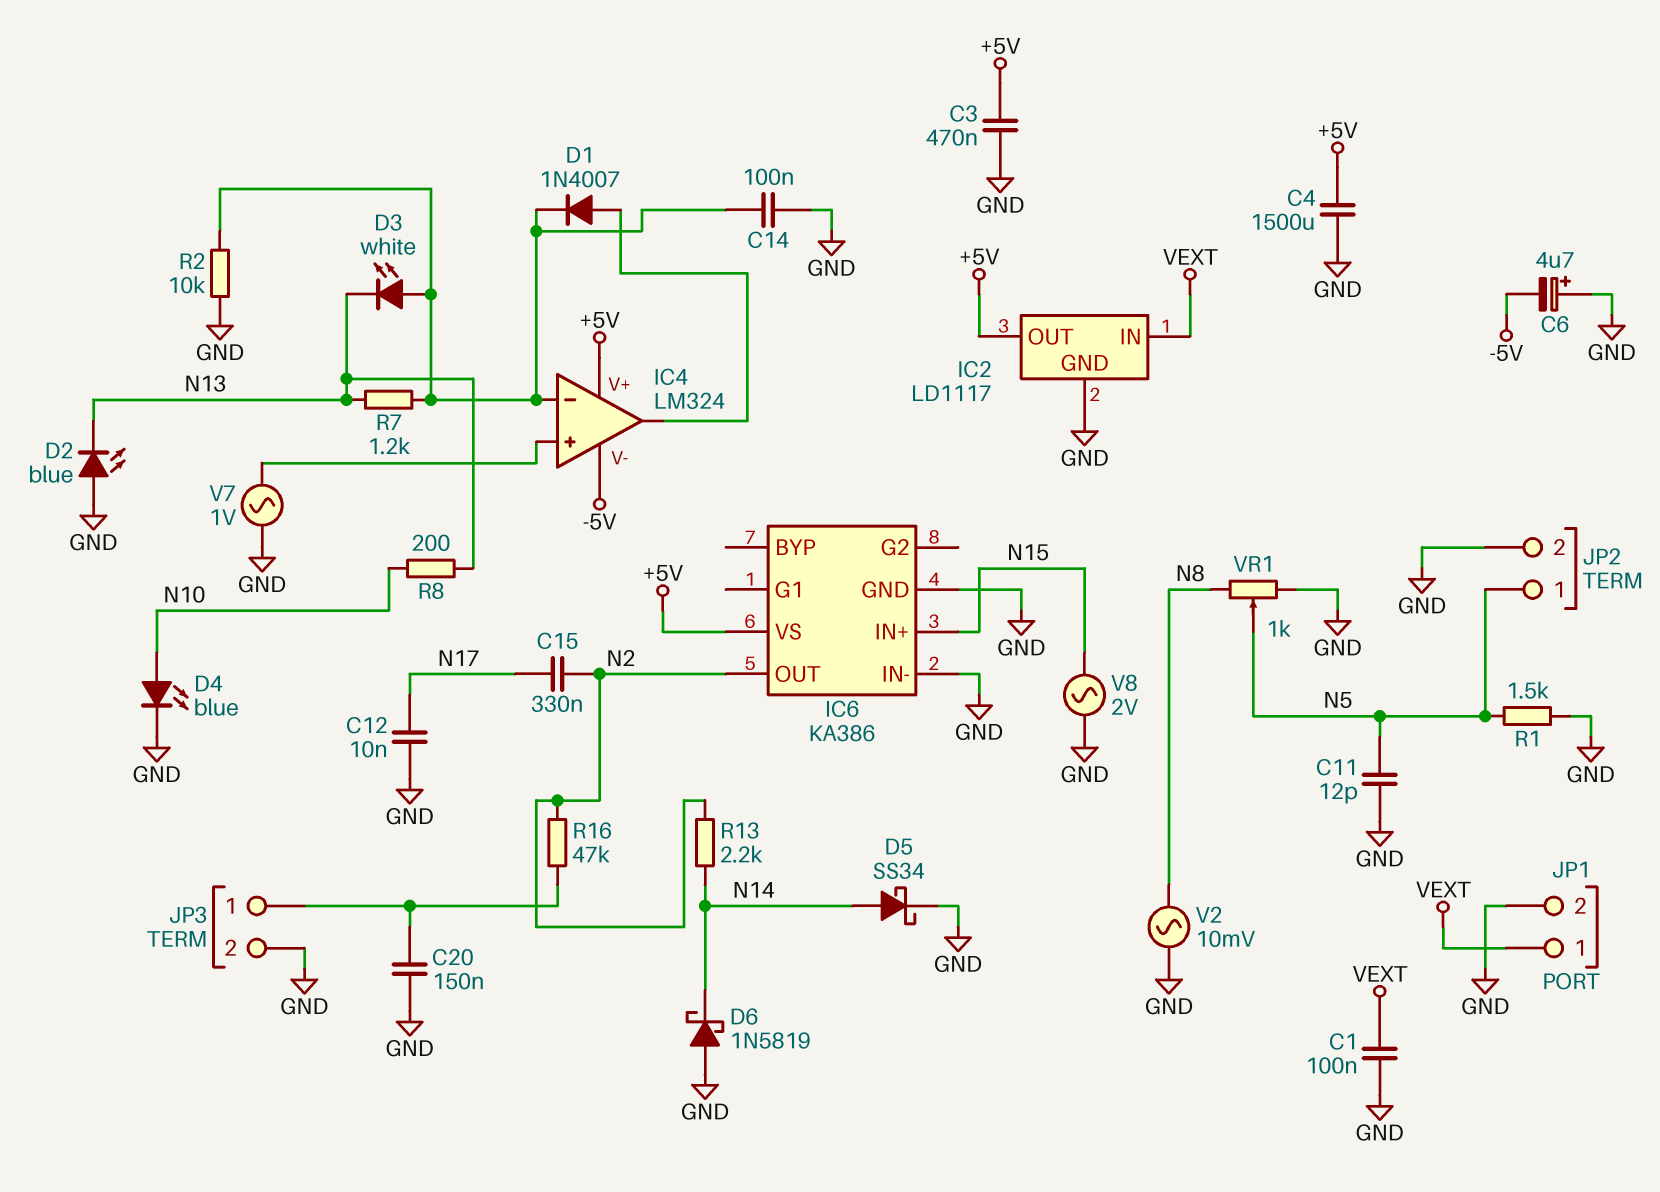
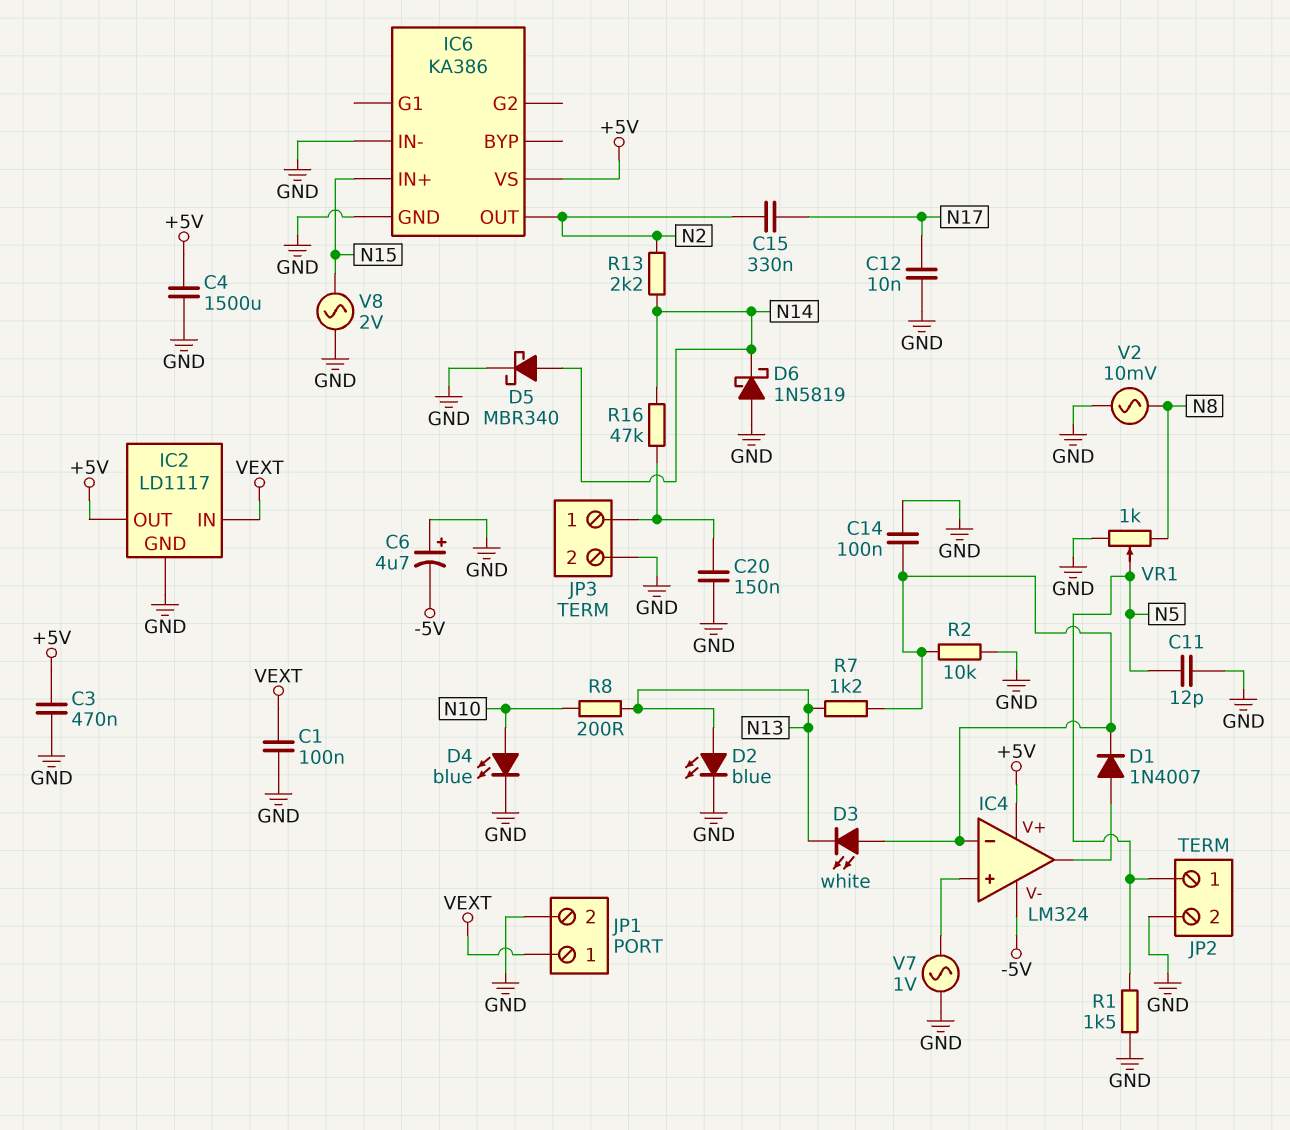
D2: LED blue (A GND, K N13) -> LED blue (A N13, K GND)
D5: schottky SS34 (A N14, K GND) -> schottky MBR340 (A N14, K GND)
R16: 47k (JP3/1, N2) -> 47k (JP3/1, N14)

